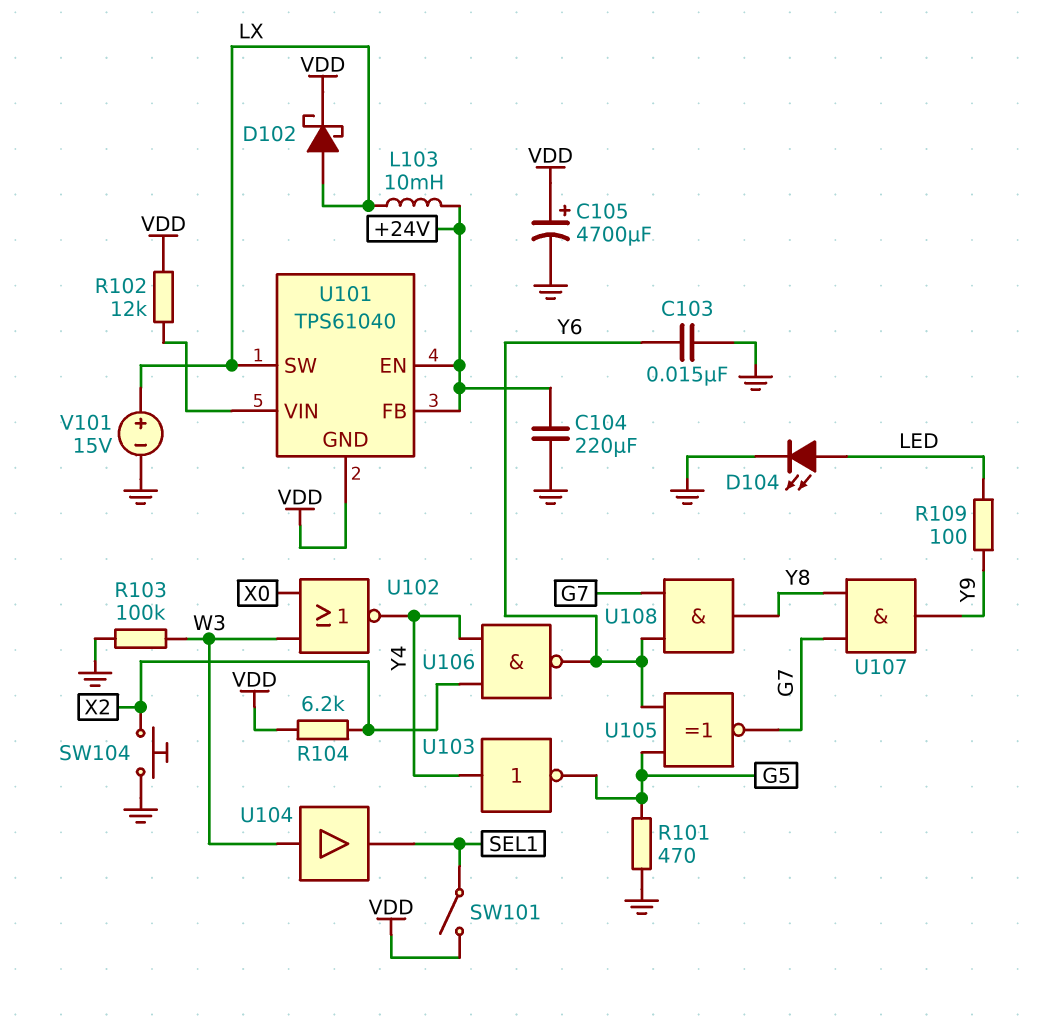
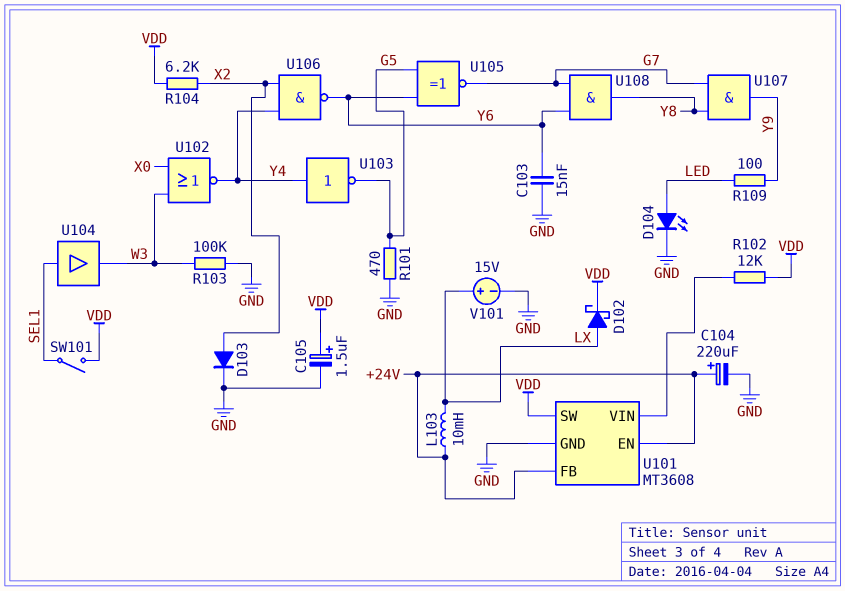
C104: 220uF (+24V, GND) -> 220uF (plus +24V, minus GND)
C105: 4700uF (plus VDD, minus GND) -> 1.5uF (plus VDD, minus GND)
D103: none -> diode (A X2, K GND)
SW104: button (GND, X2) -> none
U101: TPS61040 -> MT3608
U101 pin GND: VDD -> GND
U101 pin SW: LX -> VDD
U104: buffer (in W3, out SEL1) -> buffer (in SEL1, out W3)

